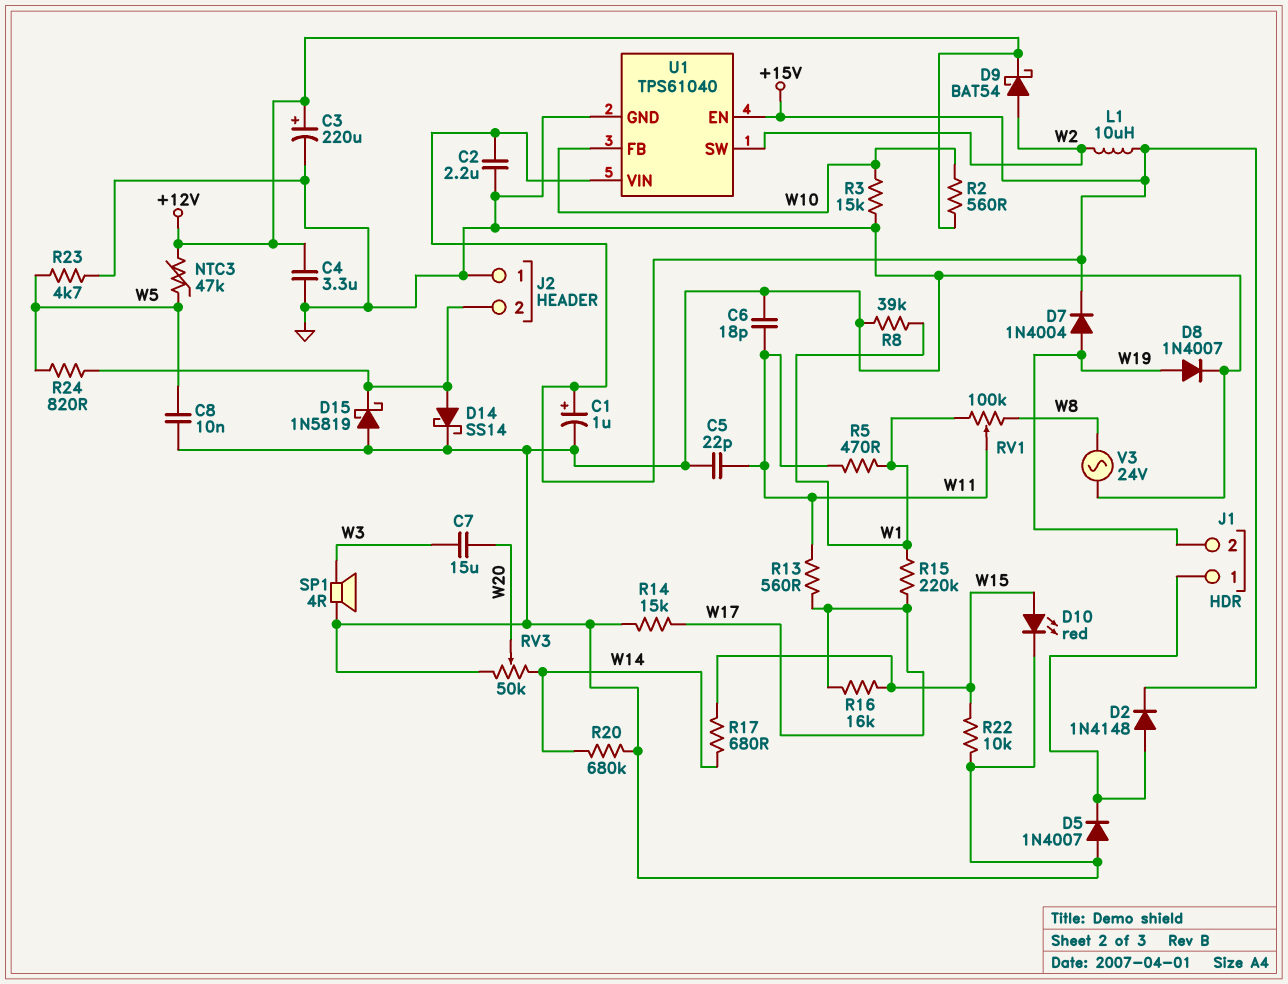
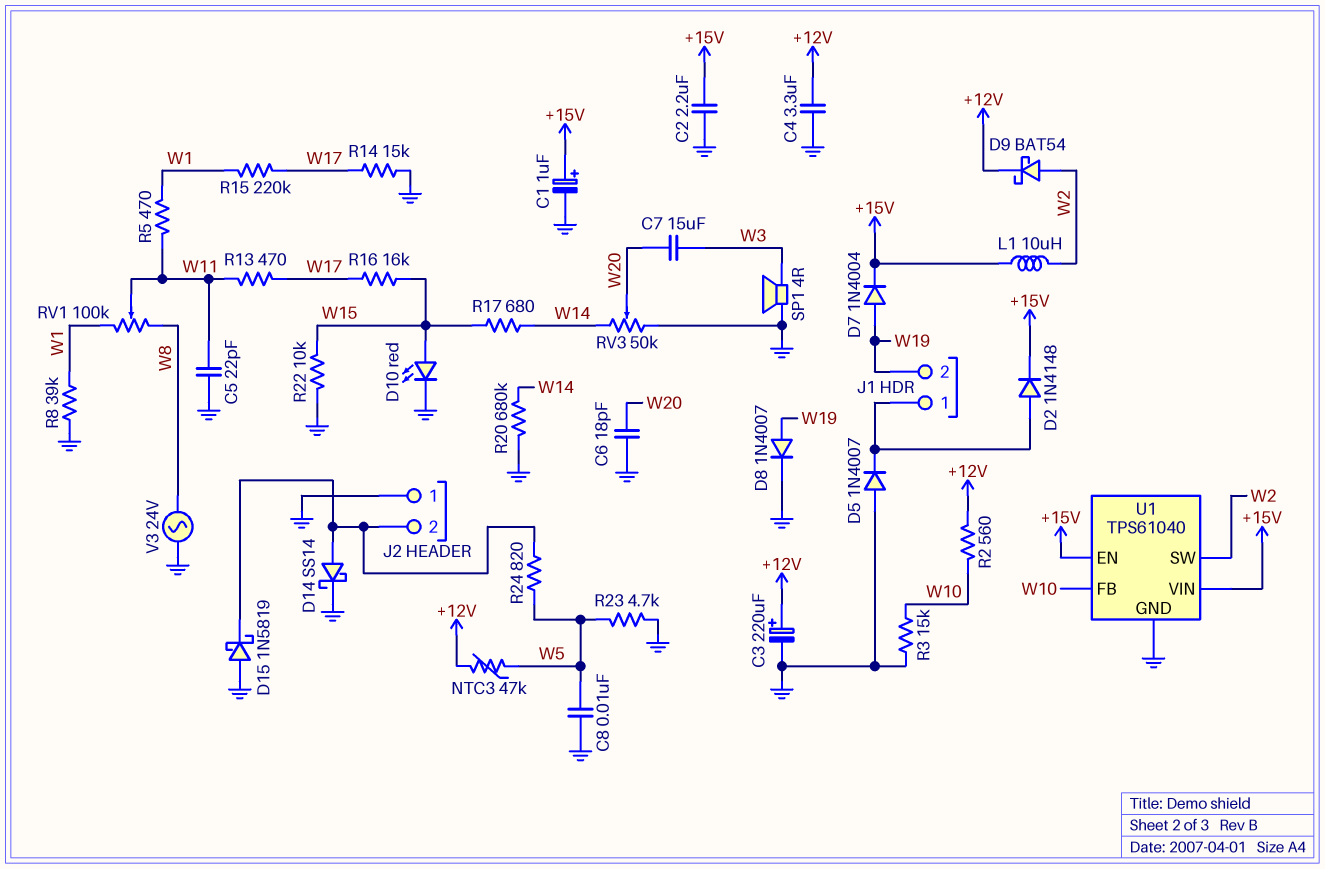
C6: 18pF (GND, W11) -> 18pF (GND, W20)
R13: 560 (W11, W17) -> 470 (W11, W17)

